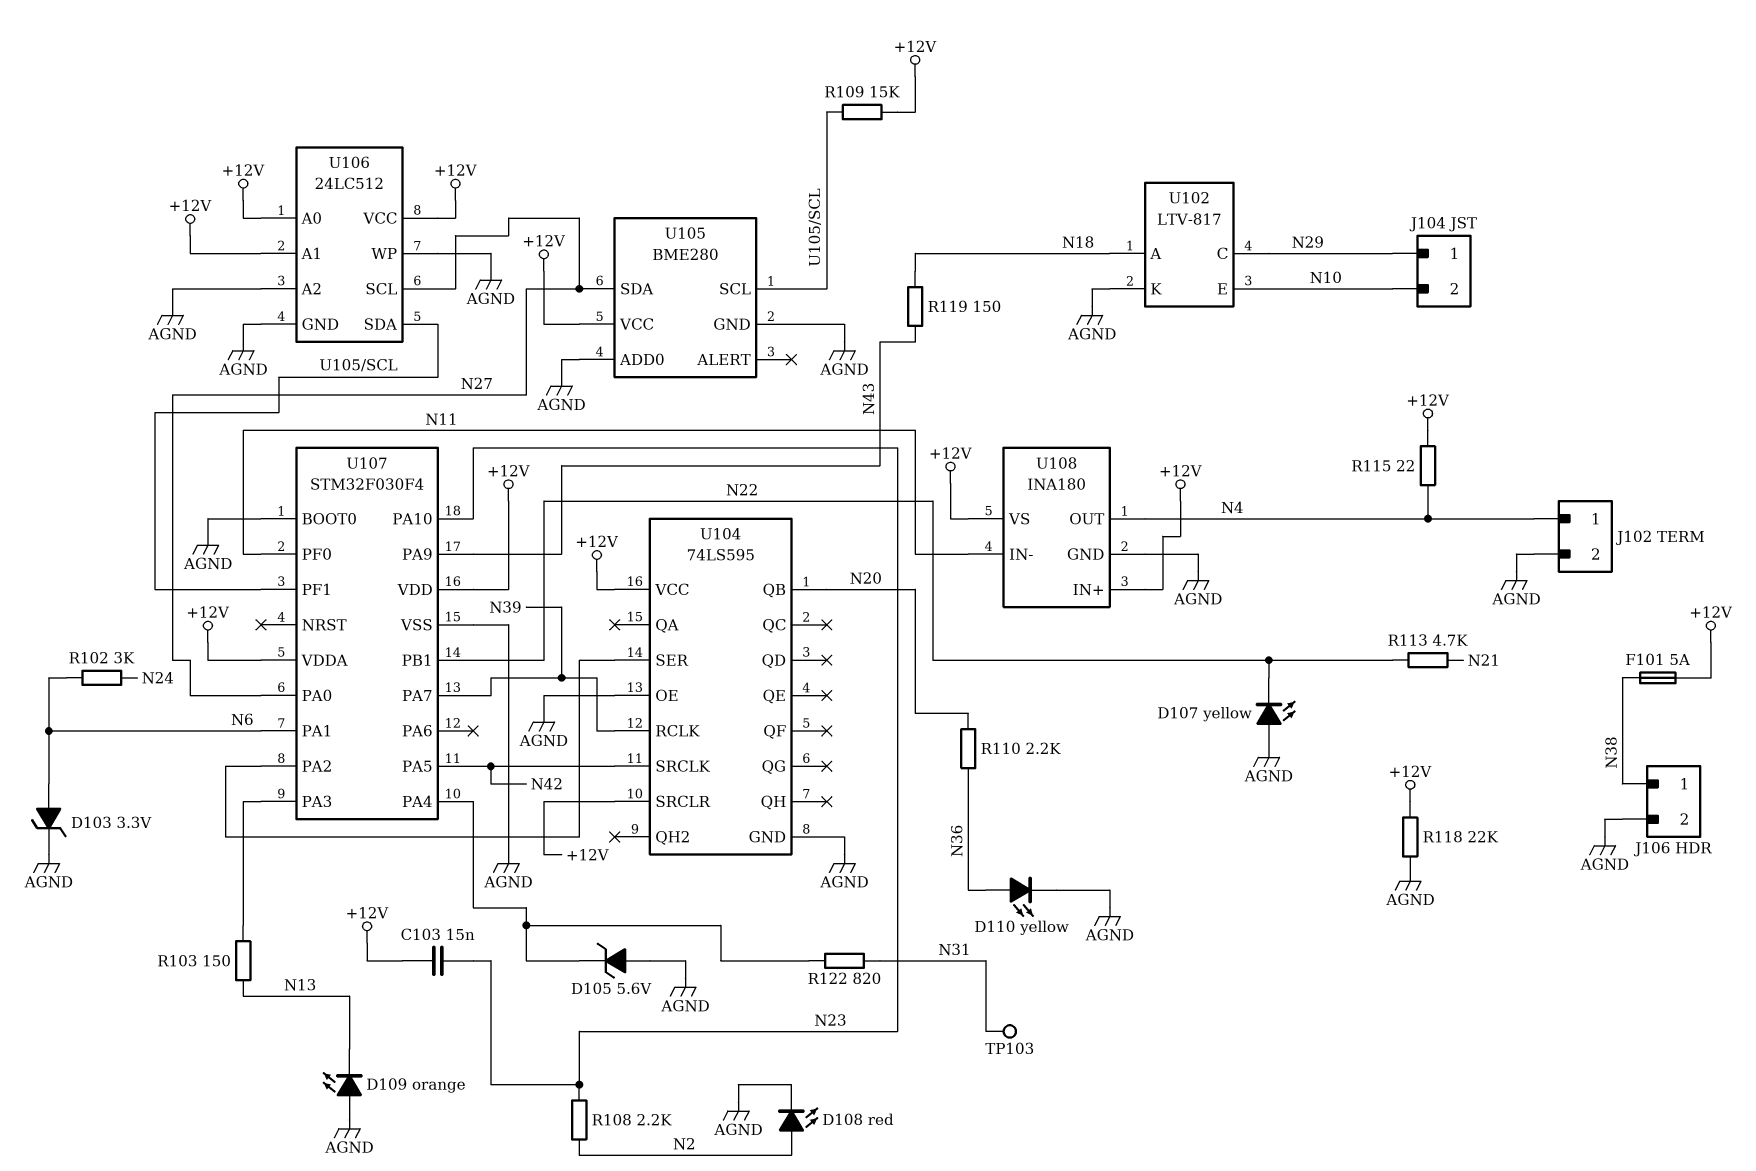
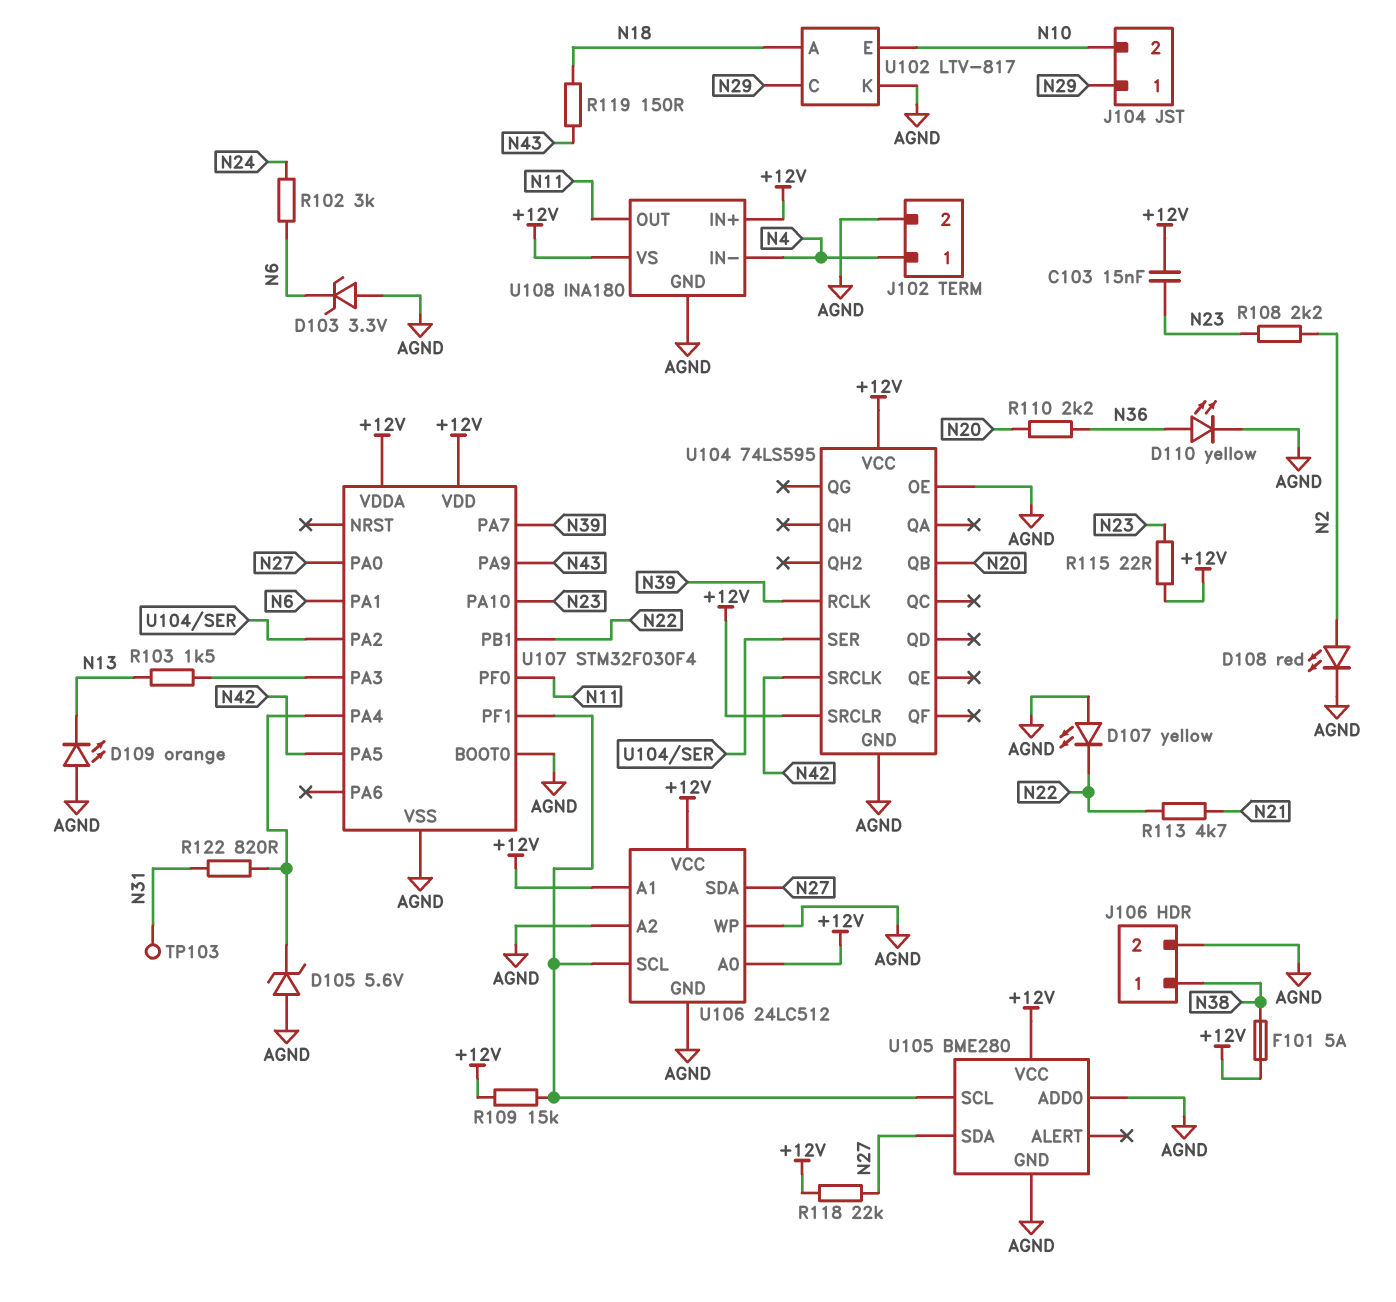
D103: zener 3.3V (A N6, K AGND) -> zener 3.3V (A AGND, K N6)
R103: 150 (N13, U107/PA3) -> 1.5k (N13, U107/PA3)
R115: 22 (+12V, N4) -> 22 (+12V, N23)
R118: 22k (+12V, AGND) -> 22k (+12V, N27)
U106 pin SCL: N27 -> U105/SCL
U106 pin SDA: U105/SCL -> N27
U108 pin IN-: N11 -> N4
U108 pin OUT: N4 -> N11

